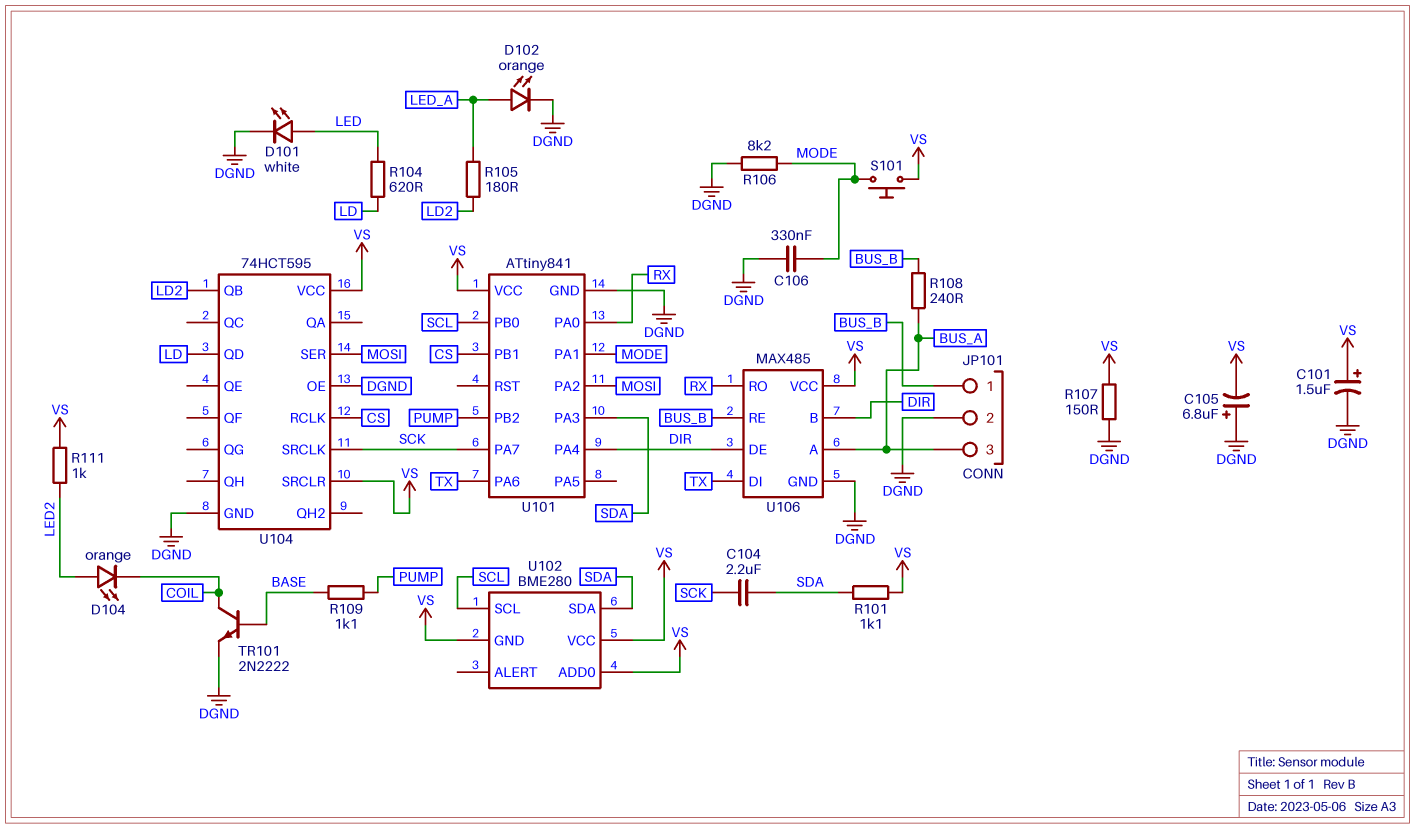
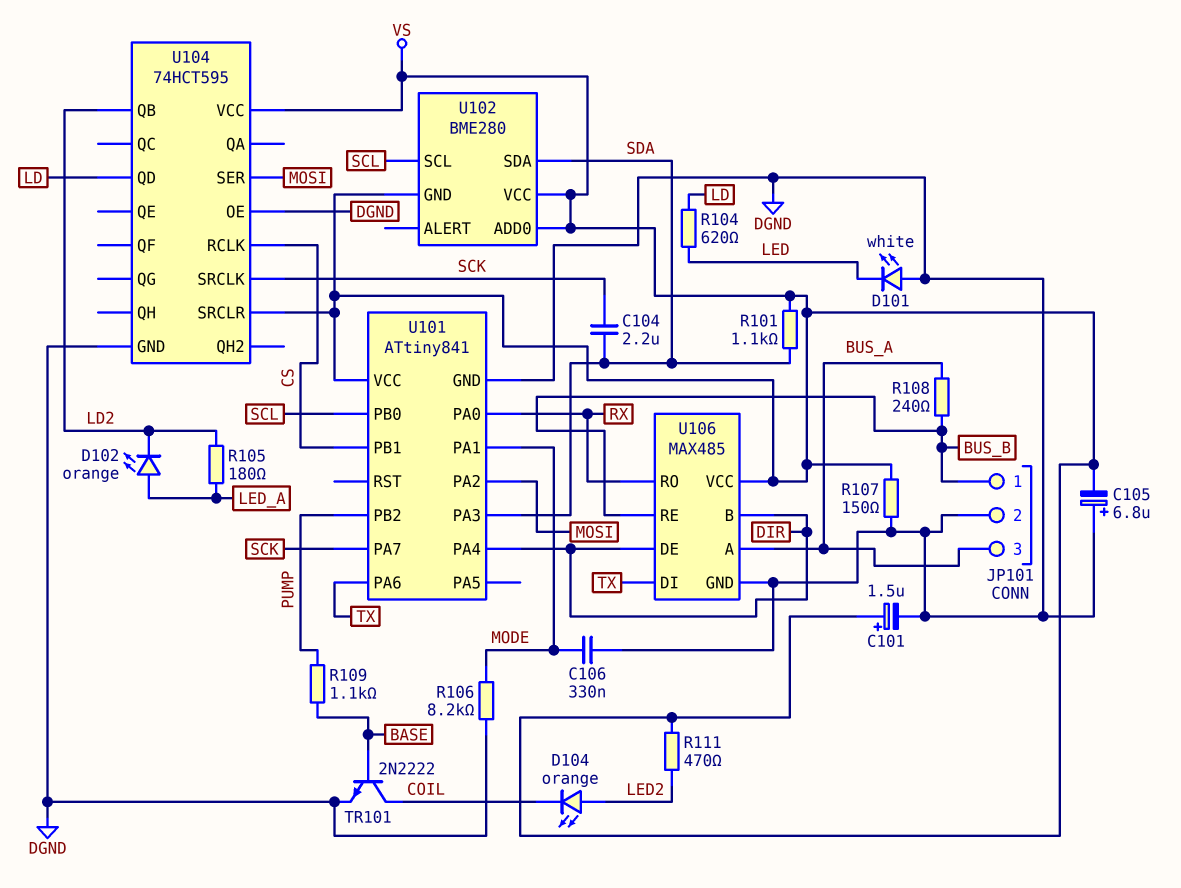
D101: LED white (A LED, K DGND) -> LED white (A DGND, K LED)
D102: LED orange (A LED_A, K DGND) -> LED orange (A LED_A, K LD2)
R111: 1k (LED2, VS) -> 470 (LED2, VS)
S101: button (MODE, VS) -> none

